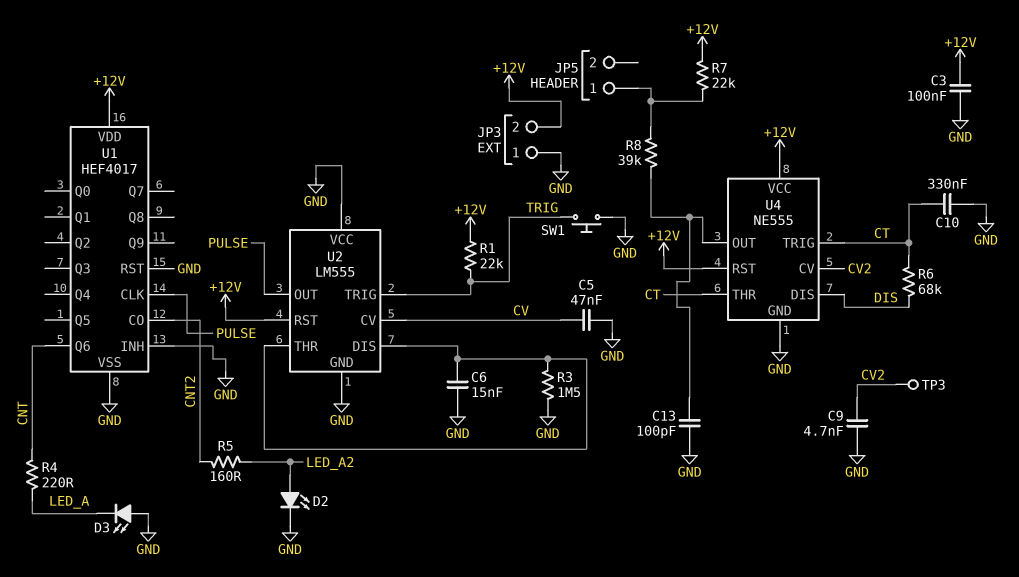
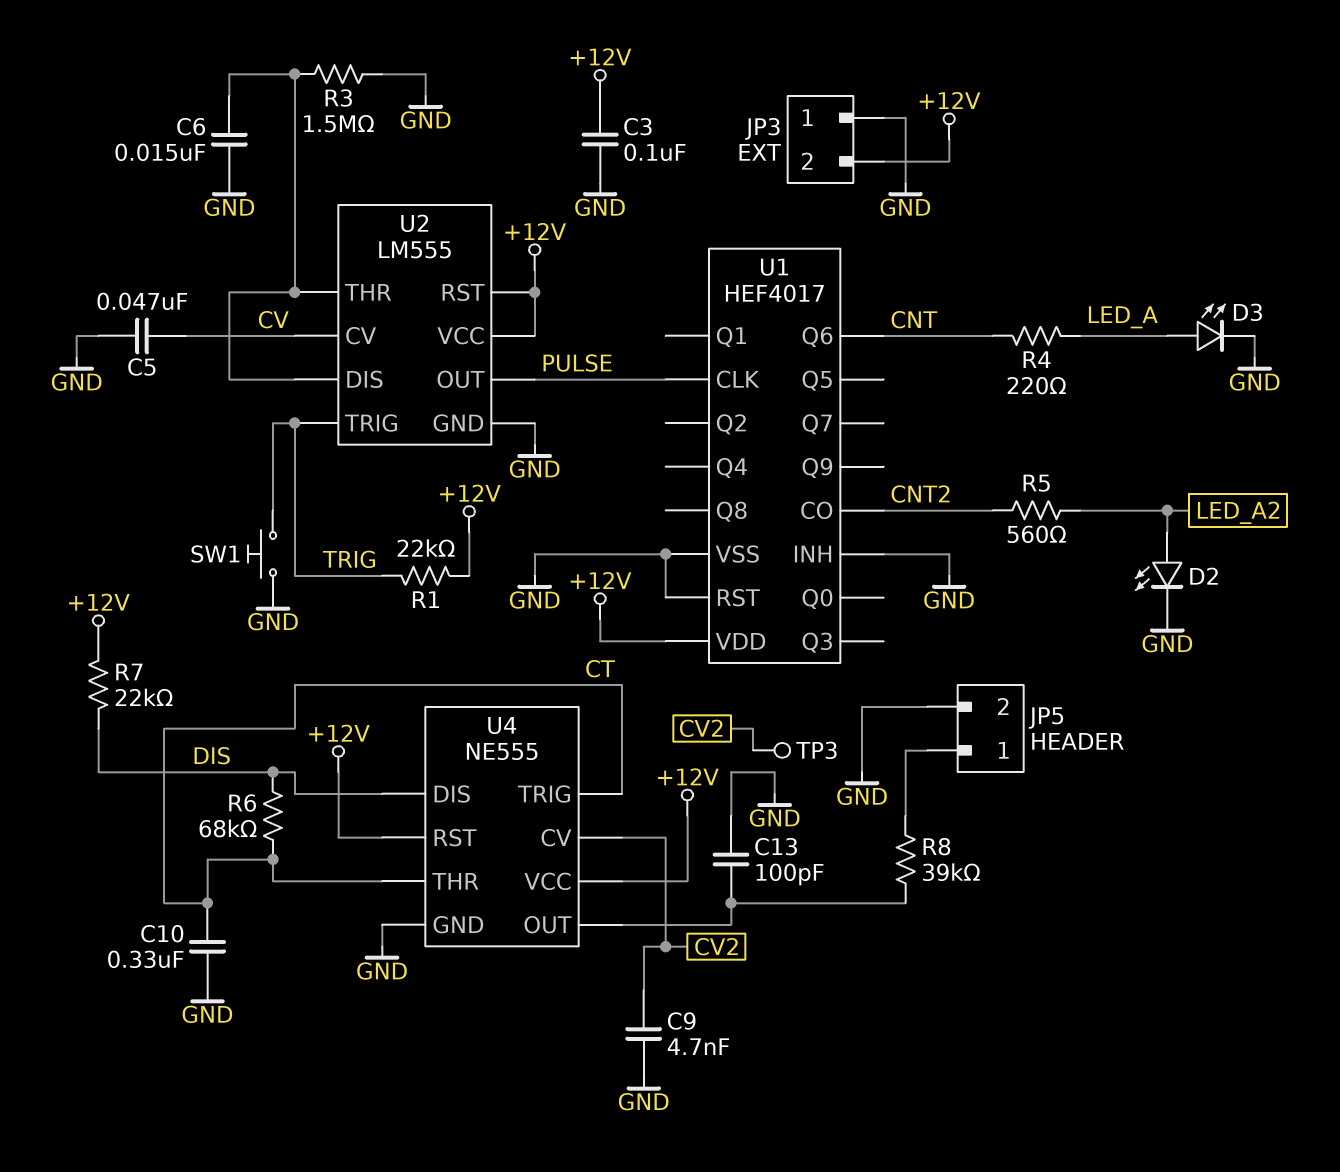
D3: LED (A GND, K LED_A) -> LED (A LED_A, K GND)
JP5 pin 2: none -> GND
R5: 160 (CNT2, LED_A2) -> 560 (CNT2, LED_A2)
R7: 22k (+12V, JP5/1) -> 22k (+12V, DIS)
U2 pin VCC: GND -> +12V

